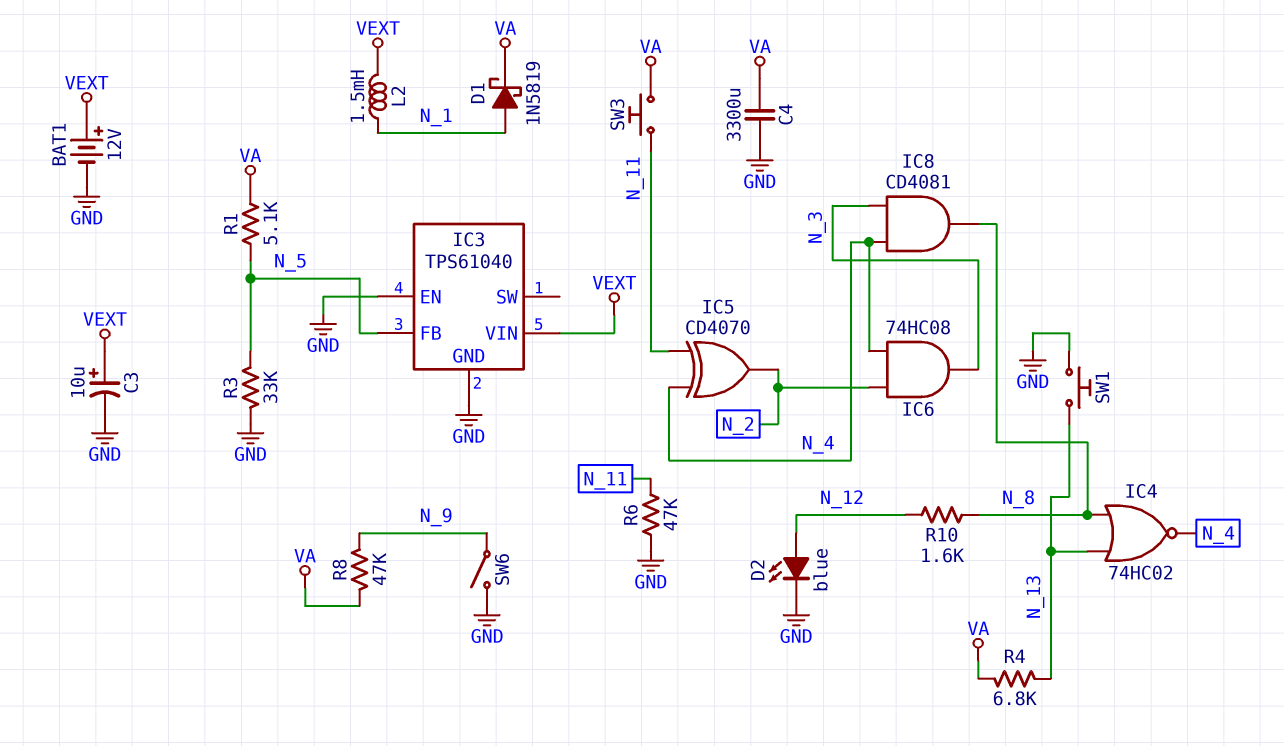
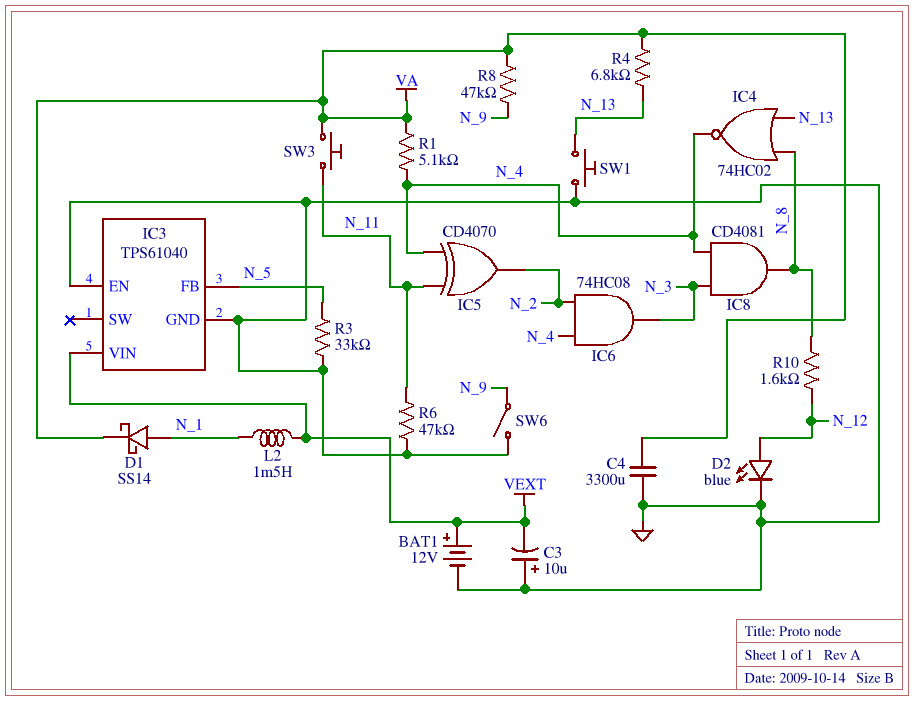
C3: 10uF (plus VEXT, minus GND) -> 10uF (plus GND, minus VEXT)
D1: schottky 1N5819 (A N_1, K VA) -> schottky SS14 (A N_1, K VA)
R1: 5.1k (N_5, VA) -> 5.1k (N_4, VA)

